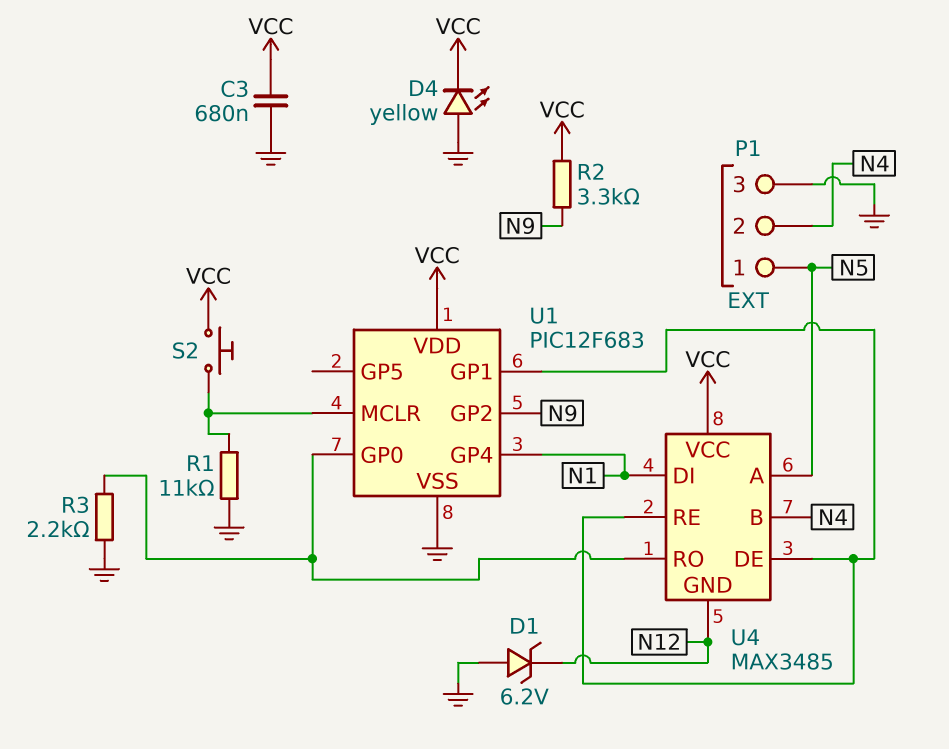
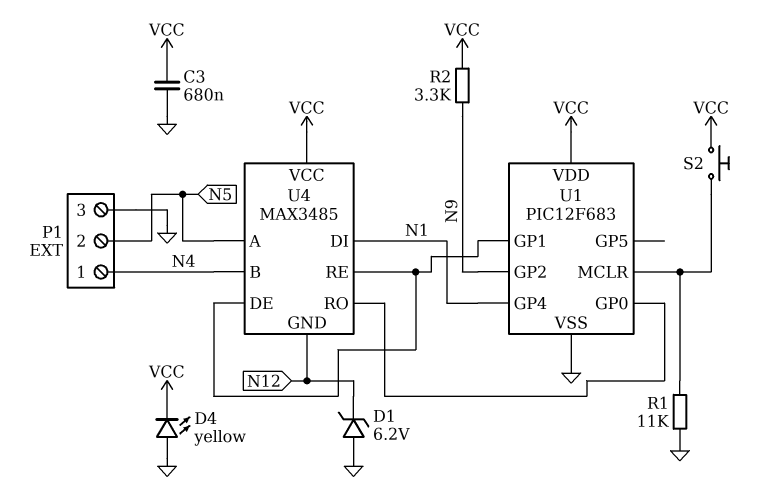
P1 pin 1: N5 -> N4
P1 pin 2: N4 -> N5
R3: 2.2k (GND, U1/GP0) -> none

